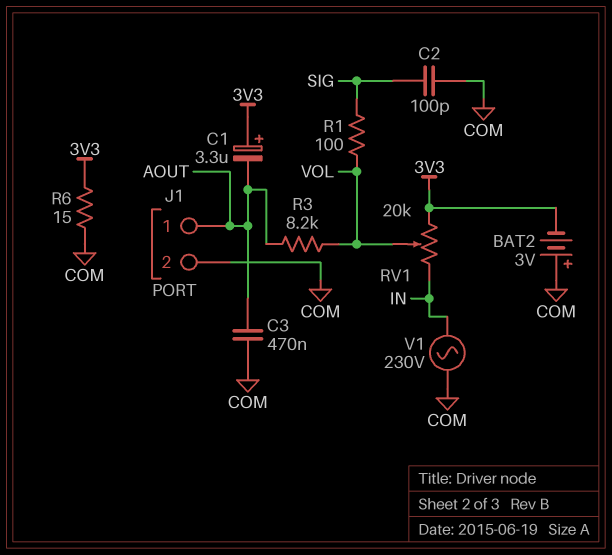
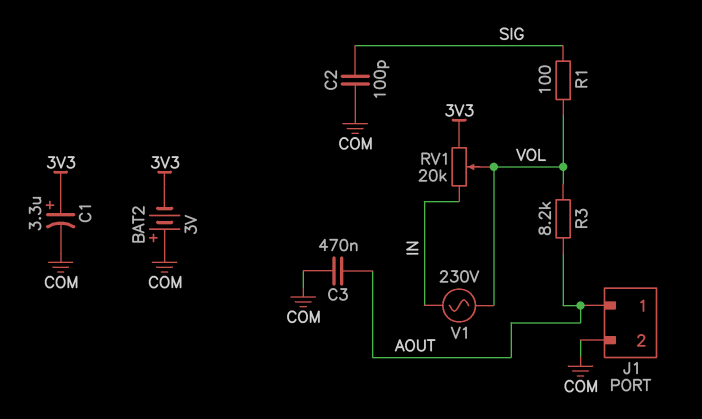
C1: 3.3uF (plus 3V3, minus AOUT) -> 3.3uF (plus 3V3, minus COM)
R6: 15 (3V3, COM) -> none
V1: AC 230V (COM, IN) -> AC 230V (IN, VOL)

